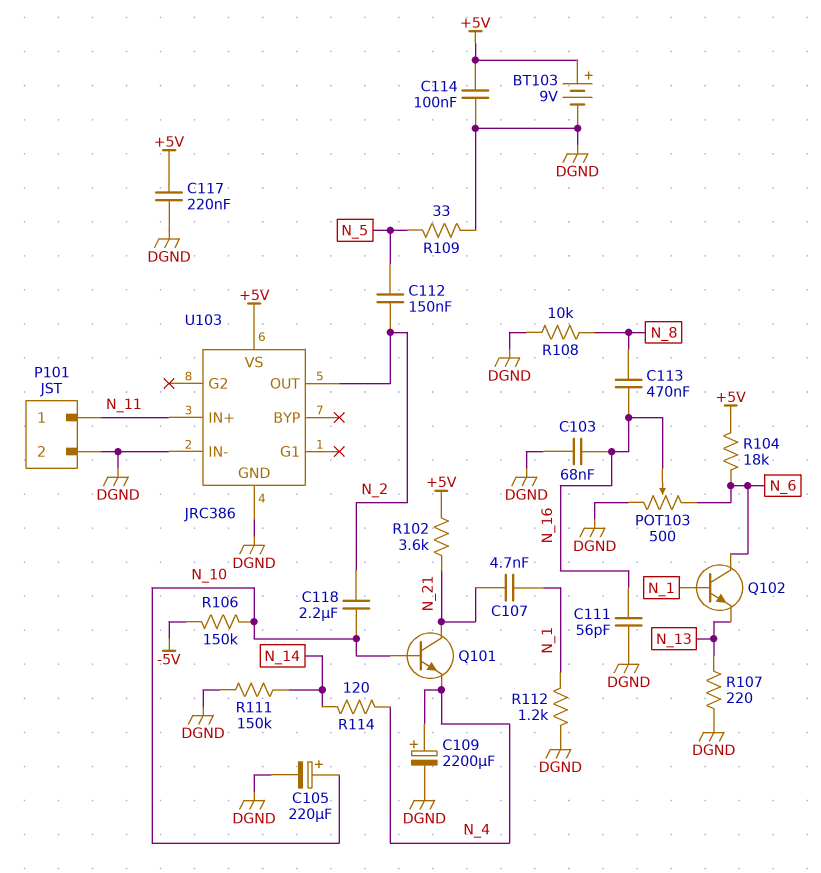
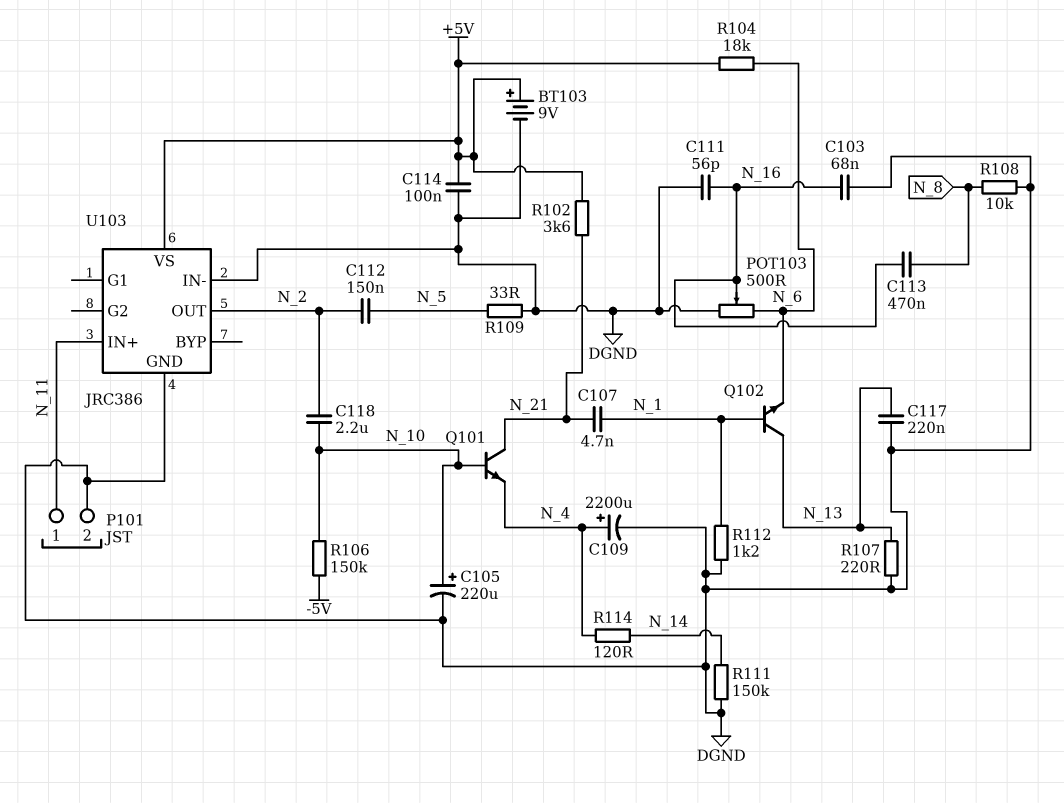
C117: 220nF (+5V, DGND) -> 220nF (DGND, N_13)
Q102: NPN (B N_1, C N_6, E N_13) -> NPN (B N_1, C N_13, E N_6)

